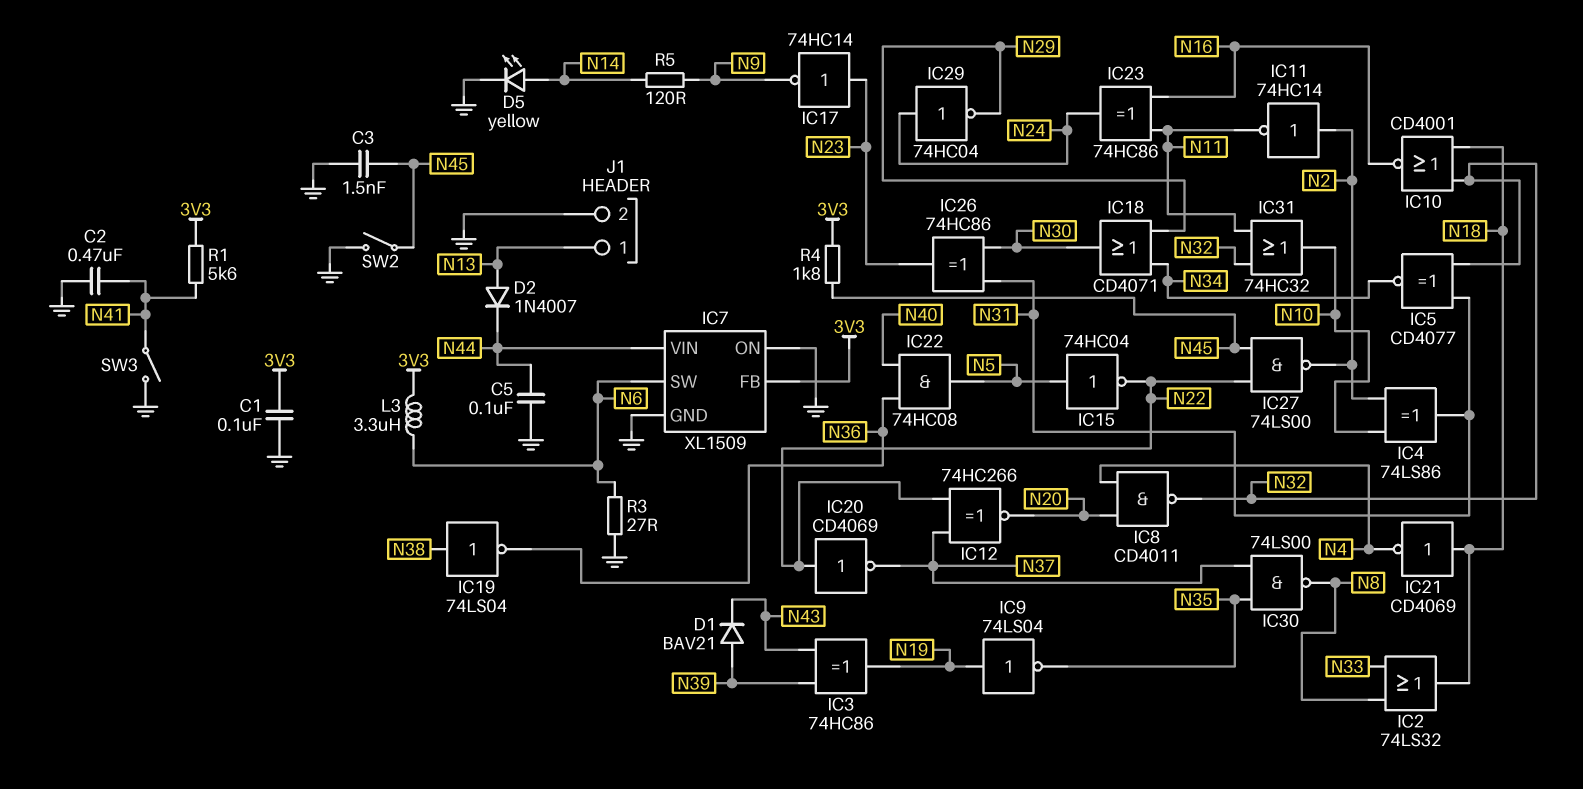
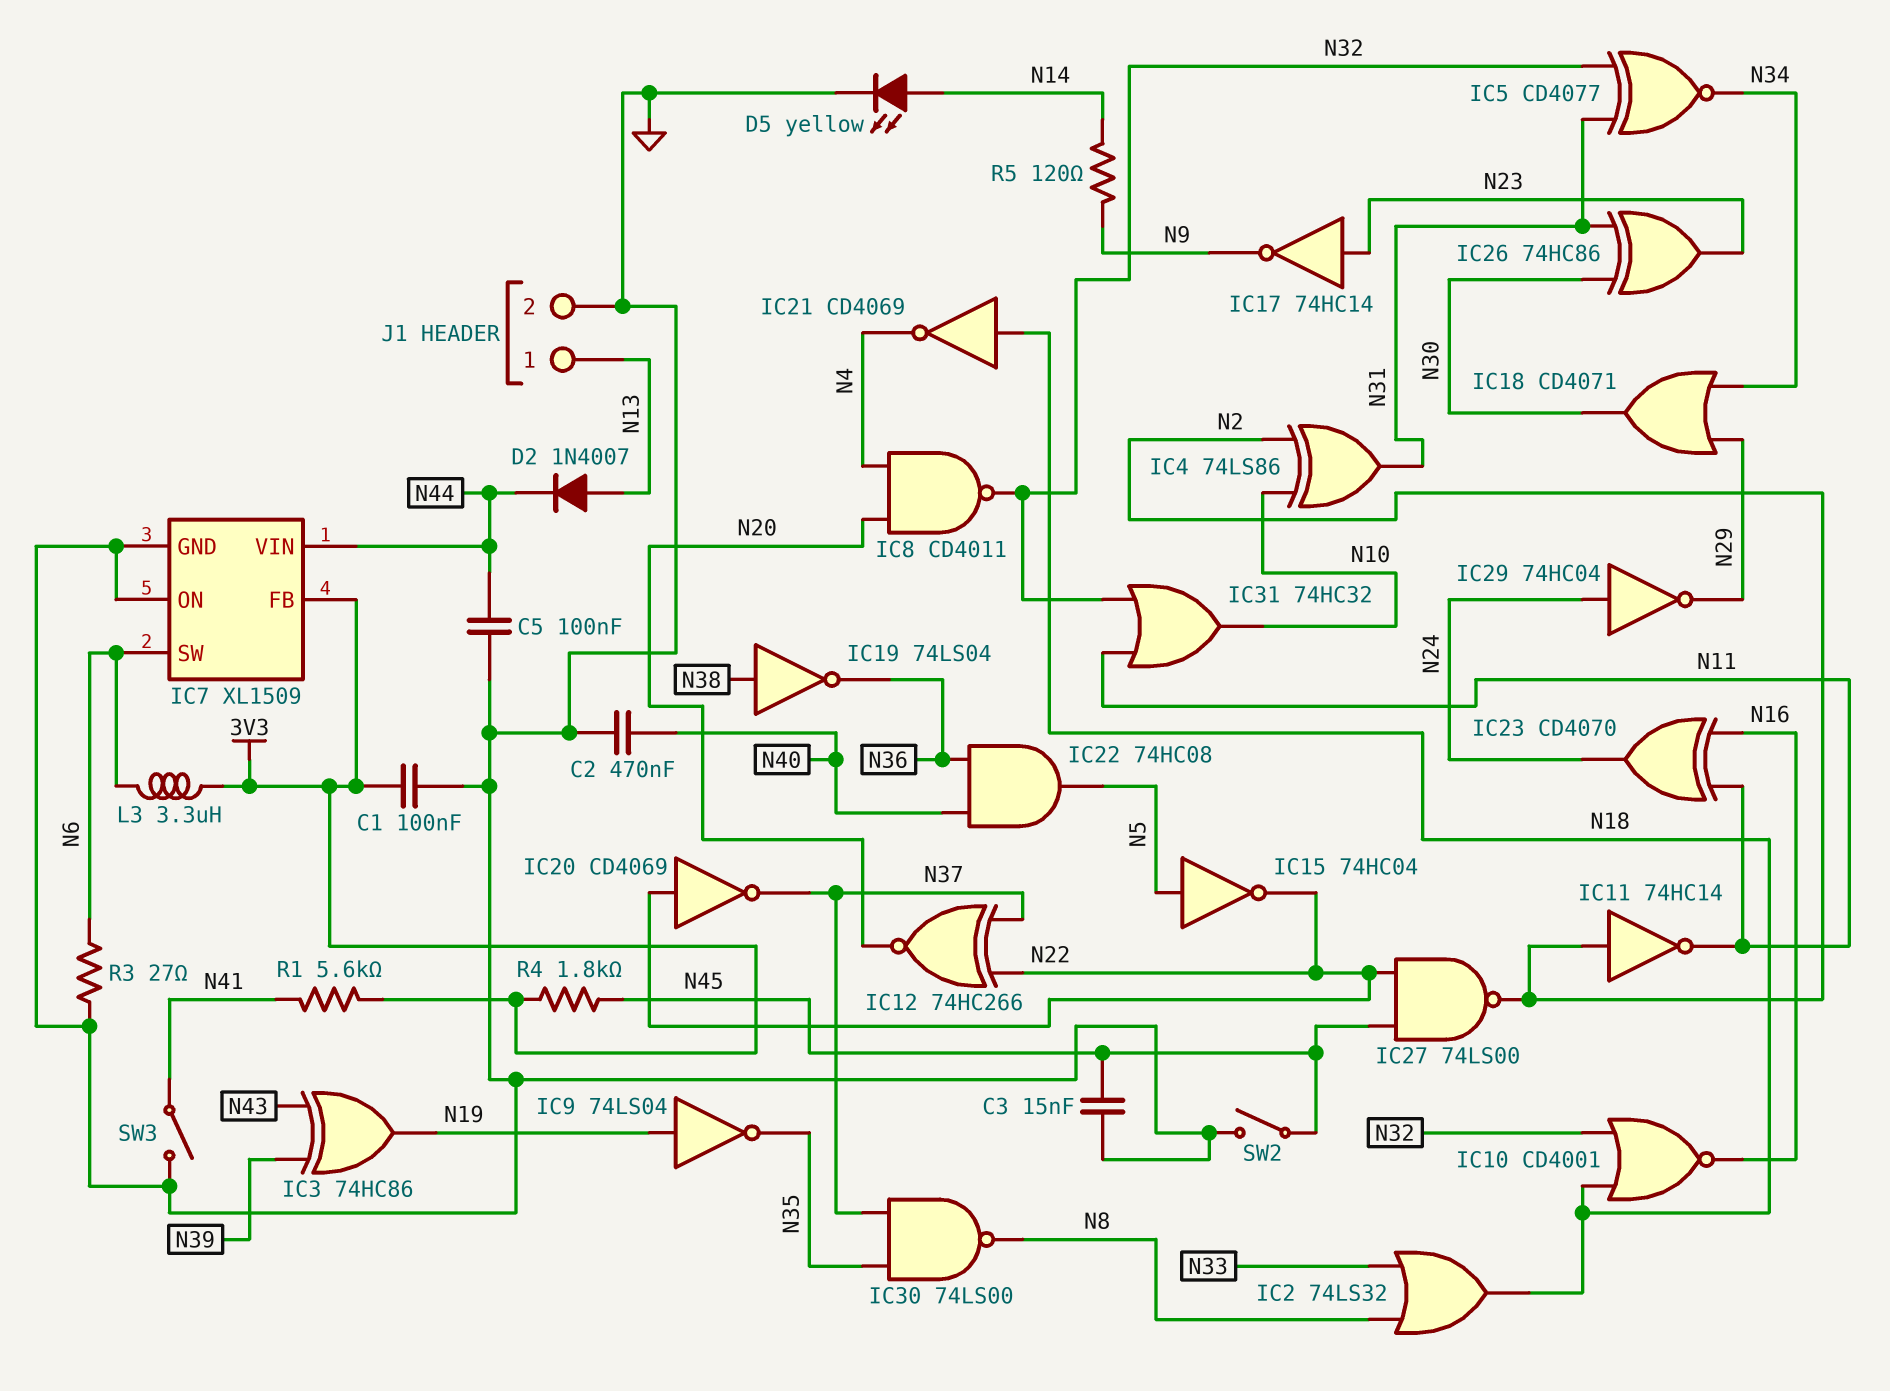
C2: 470nF (GND, N41) -> 470nF (GND, N40)
C3: 1.5nF (GND, N45) -> 15nF (GND, N45)
D1: diode BAV21 (A N39, K N43) -> none
IC23: XOR 74HC86 (in N11, in N16, out N24) -> XOR CD4070 (in N11, in N16, out N24)

